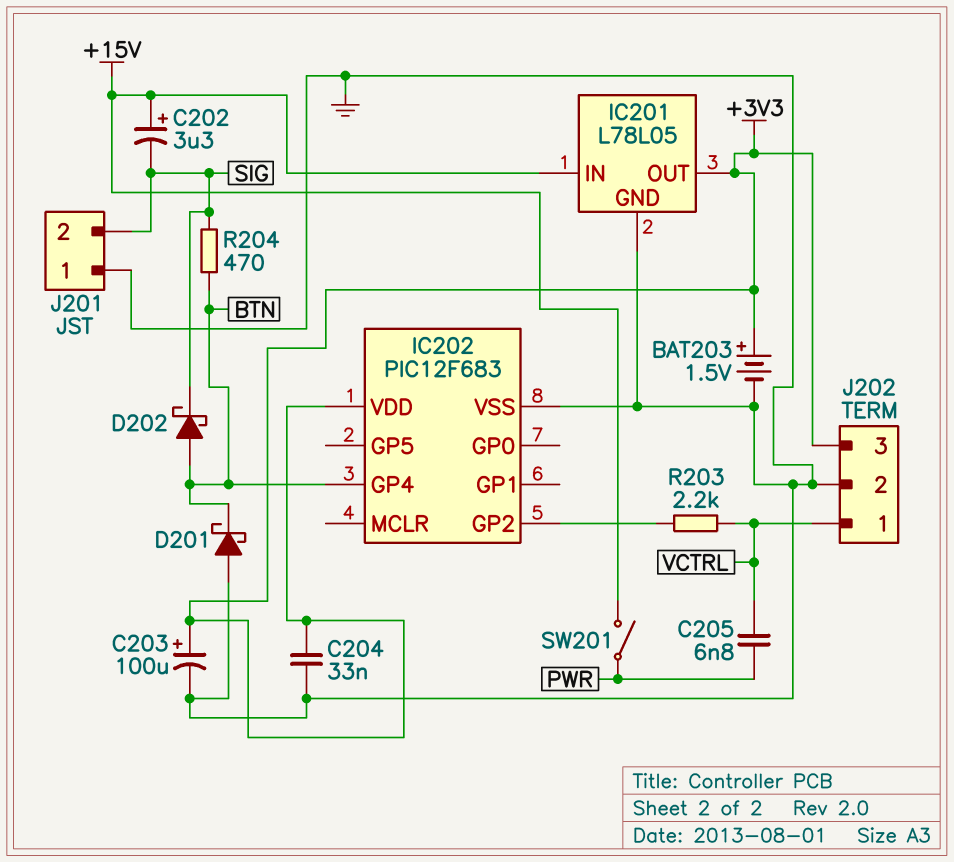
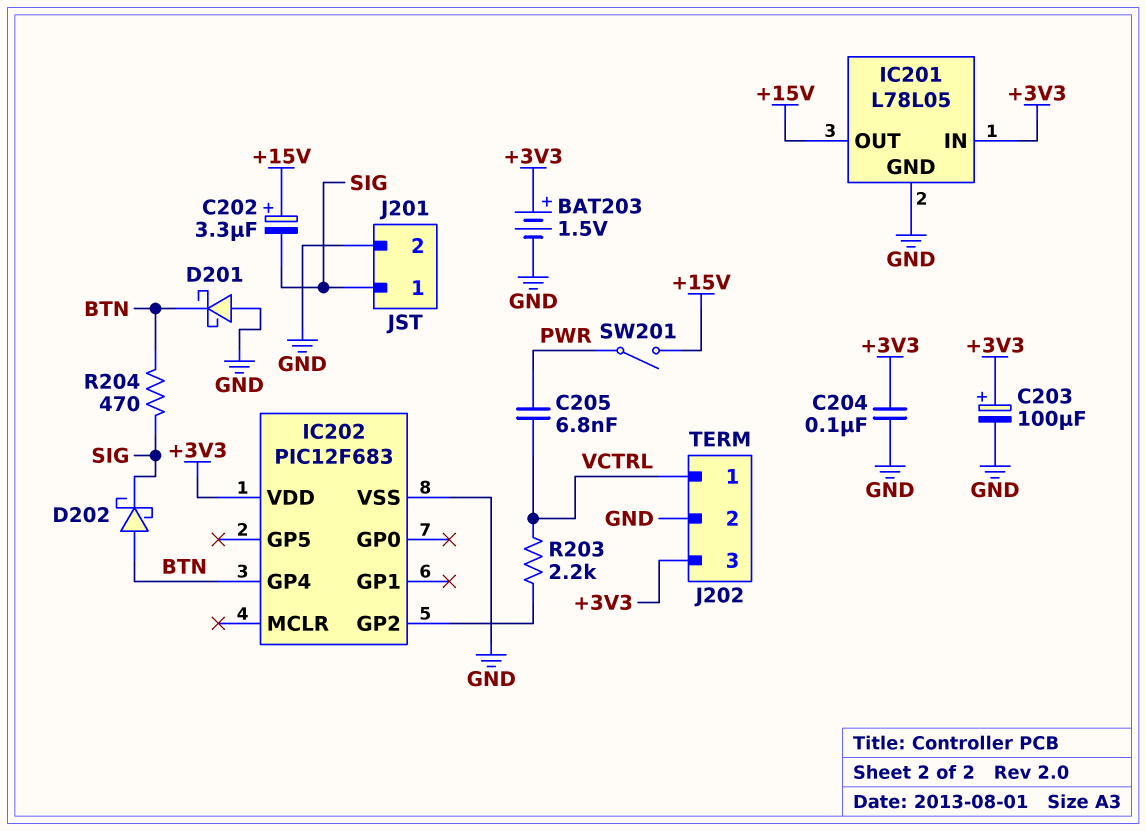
C204: 33nF (+3V3, GND) -> 100nF (+3V3, GND)
IC201 pin IN: +15V -> +3V3
IC201 pin OUT: +3V3 -> +15V
J201 pin 1: GND -> SIG
J201 pin 2: SIG -> GND

